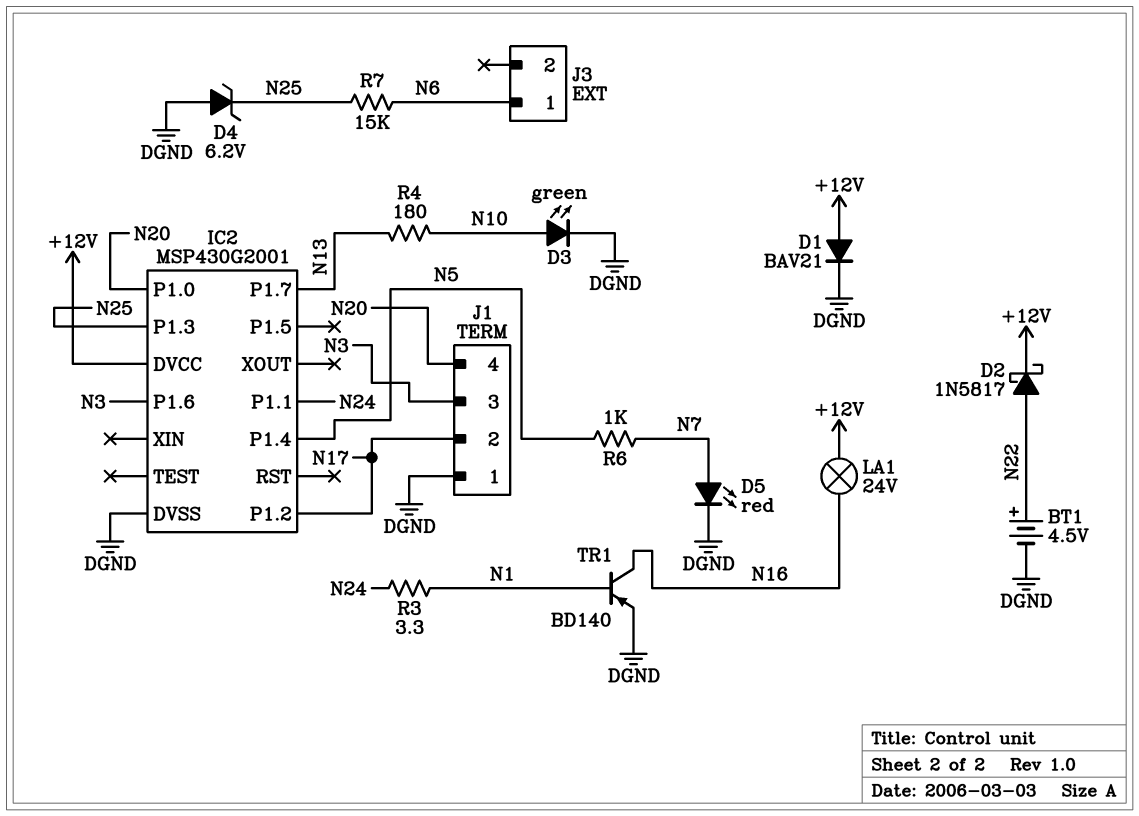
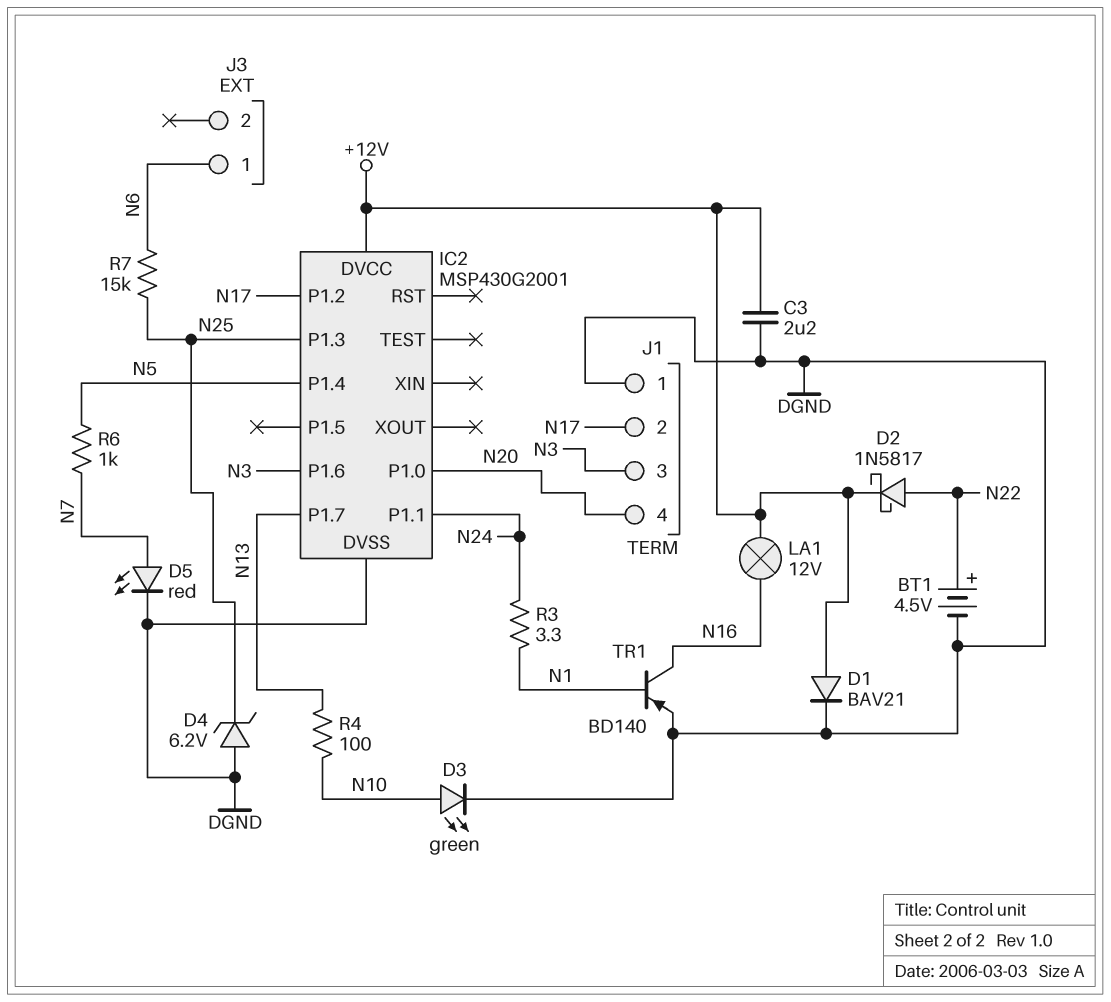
C3: none -> 2.2uF (+12V, DGND)
LA1: lamp 24V (+12V, N16) -> lamp 12V (+12V, N16)
R4: 180 (N10, N13) -> 100 (N10, N13)

